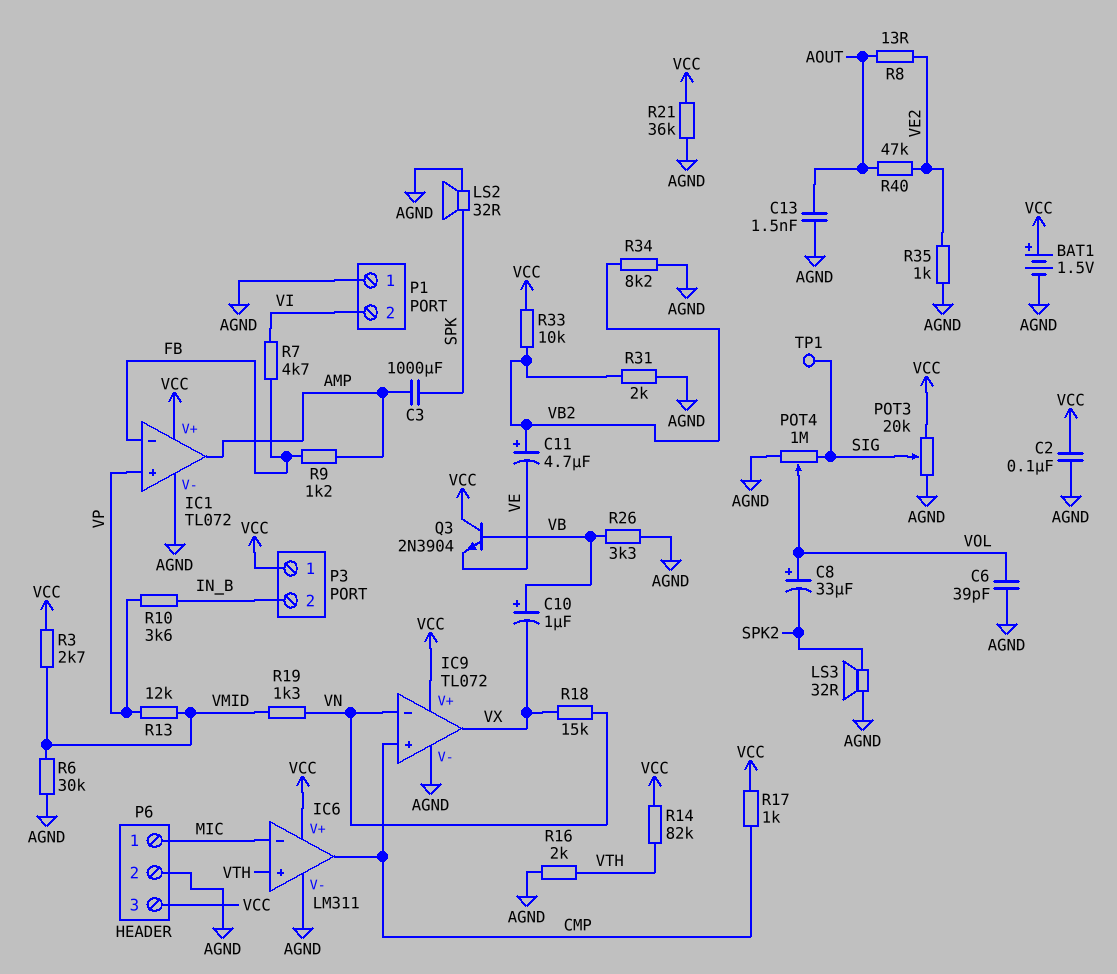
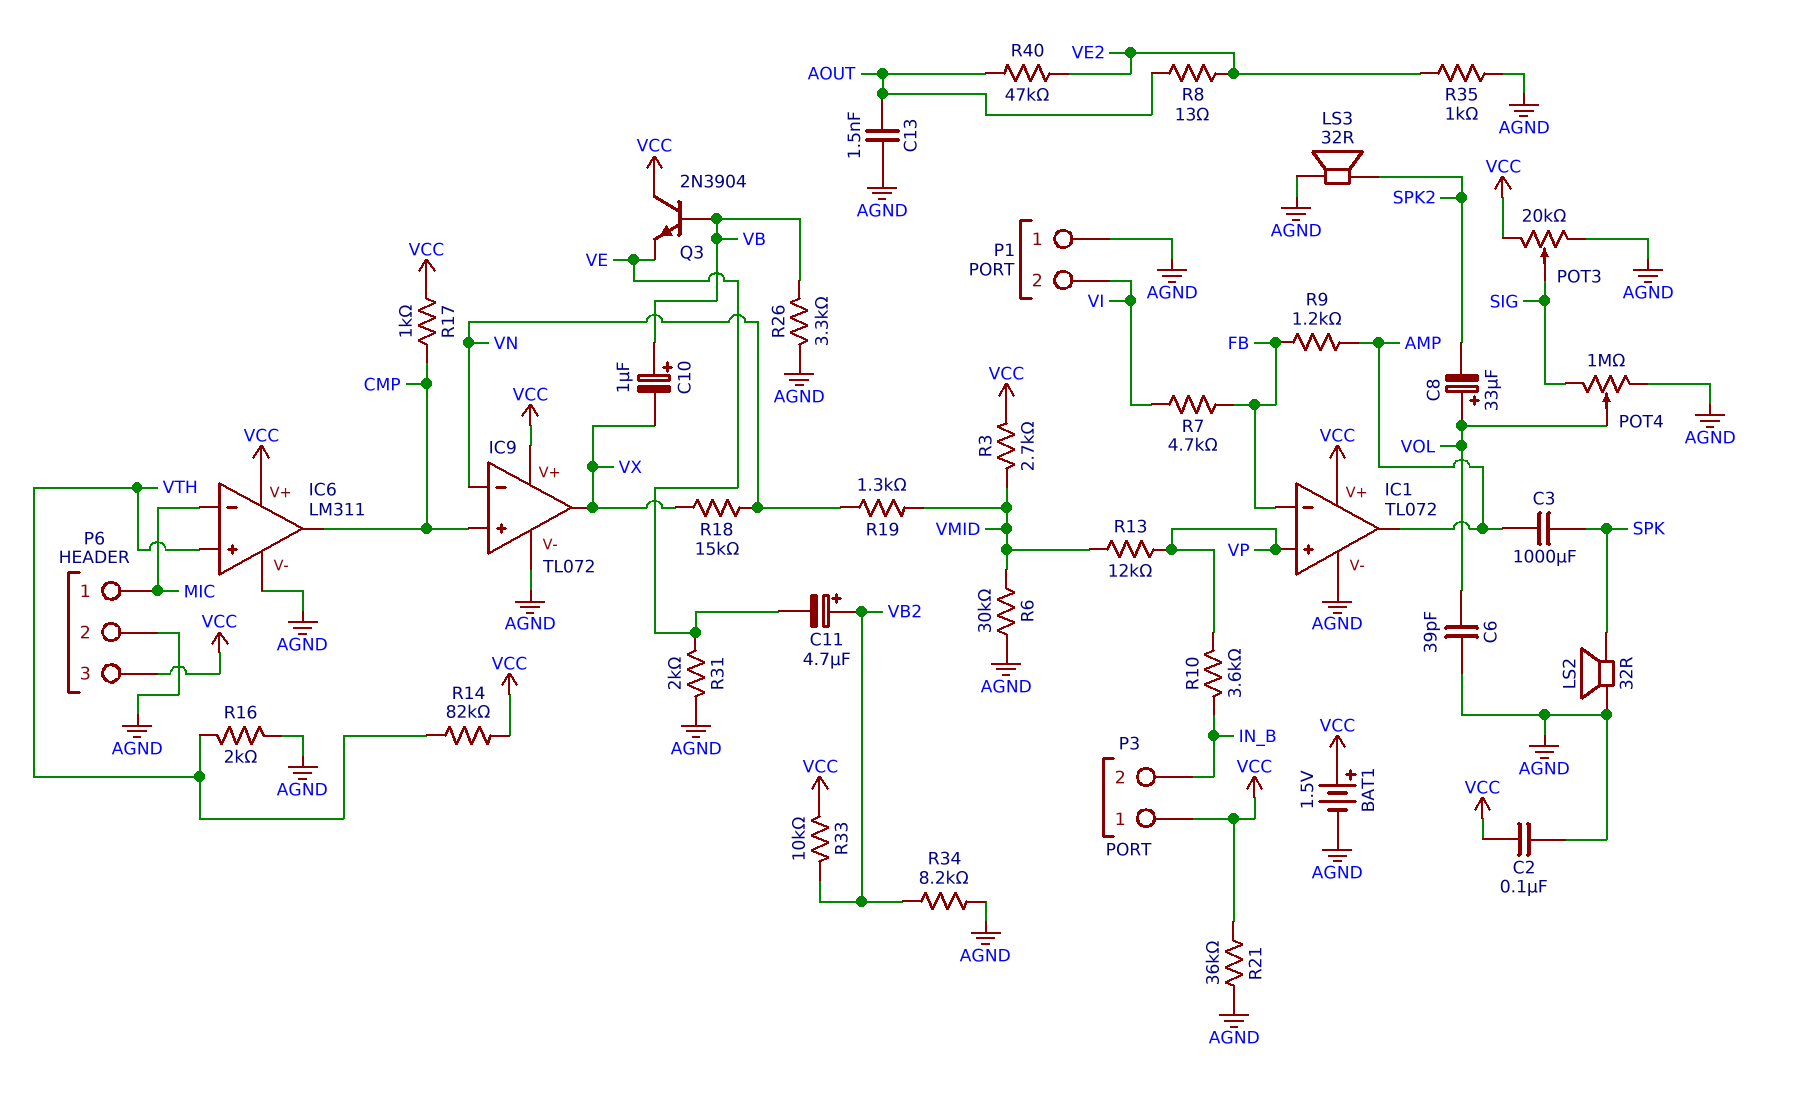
R31: 2k (AGND, VB2) -> 2k (AGND, VE)
TP1: test point (SIG) -> none

